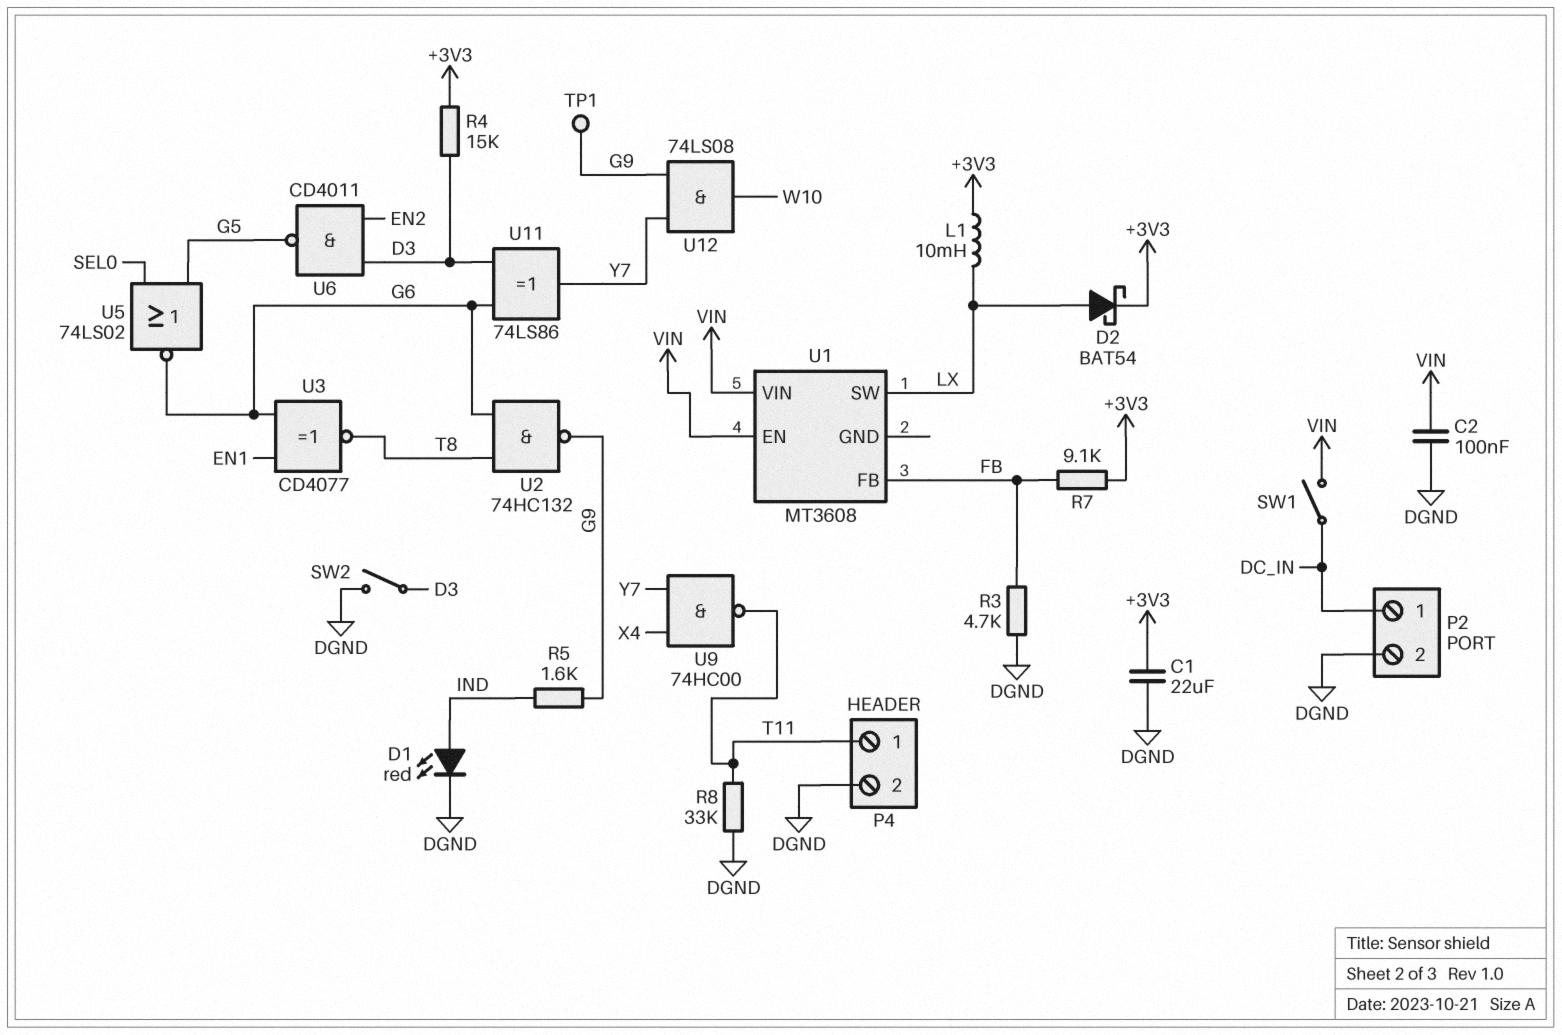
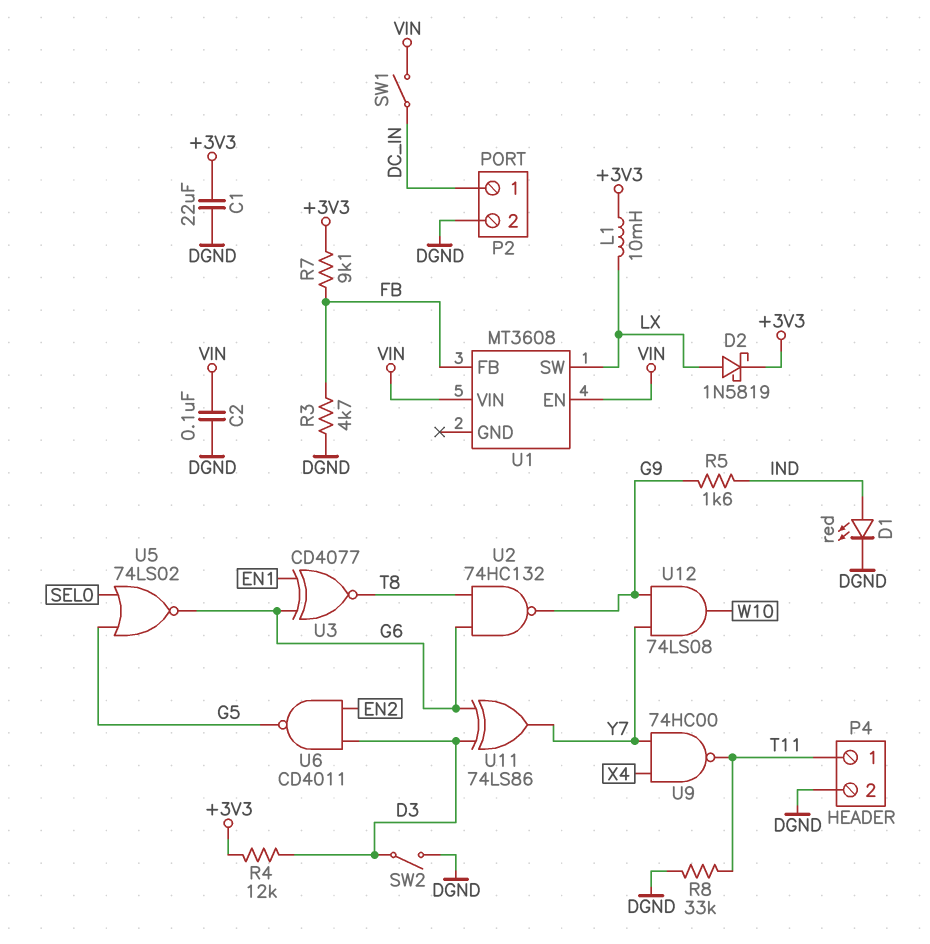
D2: schottky BAT54 (A LX, K +3V3) -> schottky 1N5819 (A LX, K +3V3)
R4: 15k (+3V3, D3) -> 12k (+3V3, D3)
TP1: test point (G9) -> none

